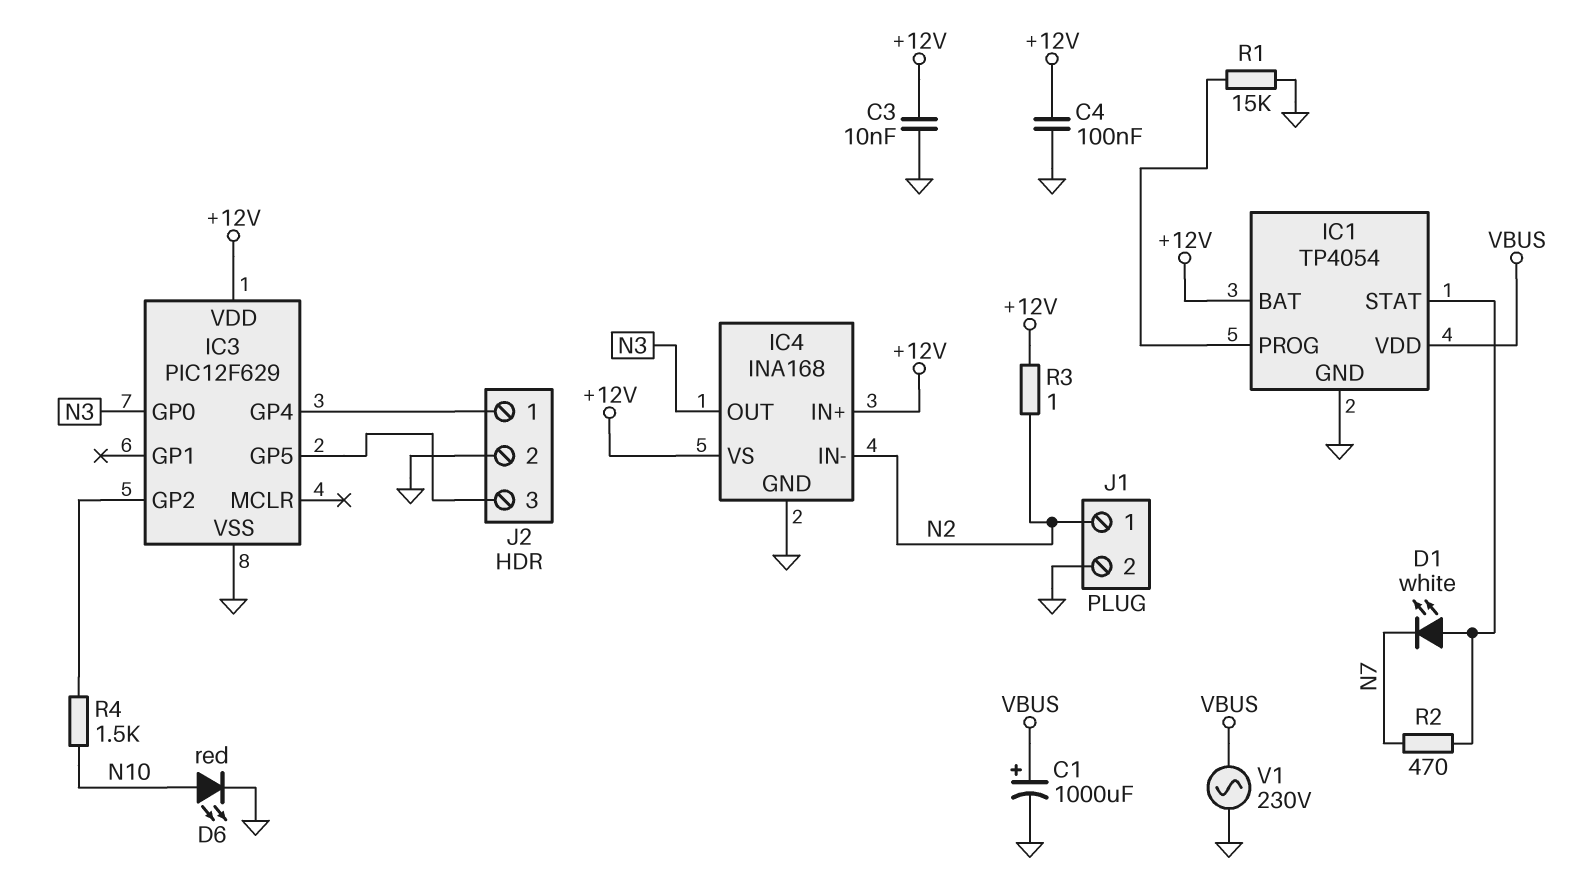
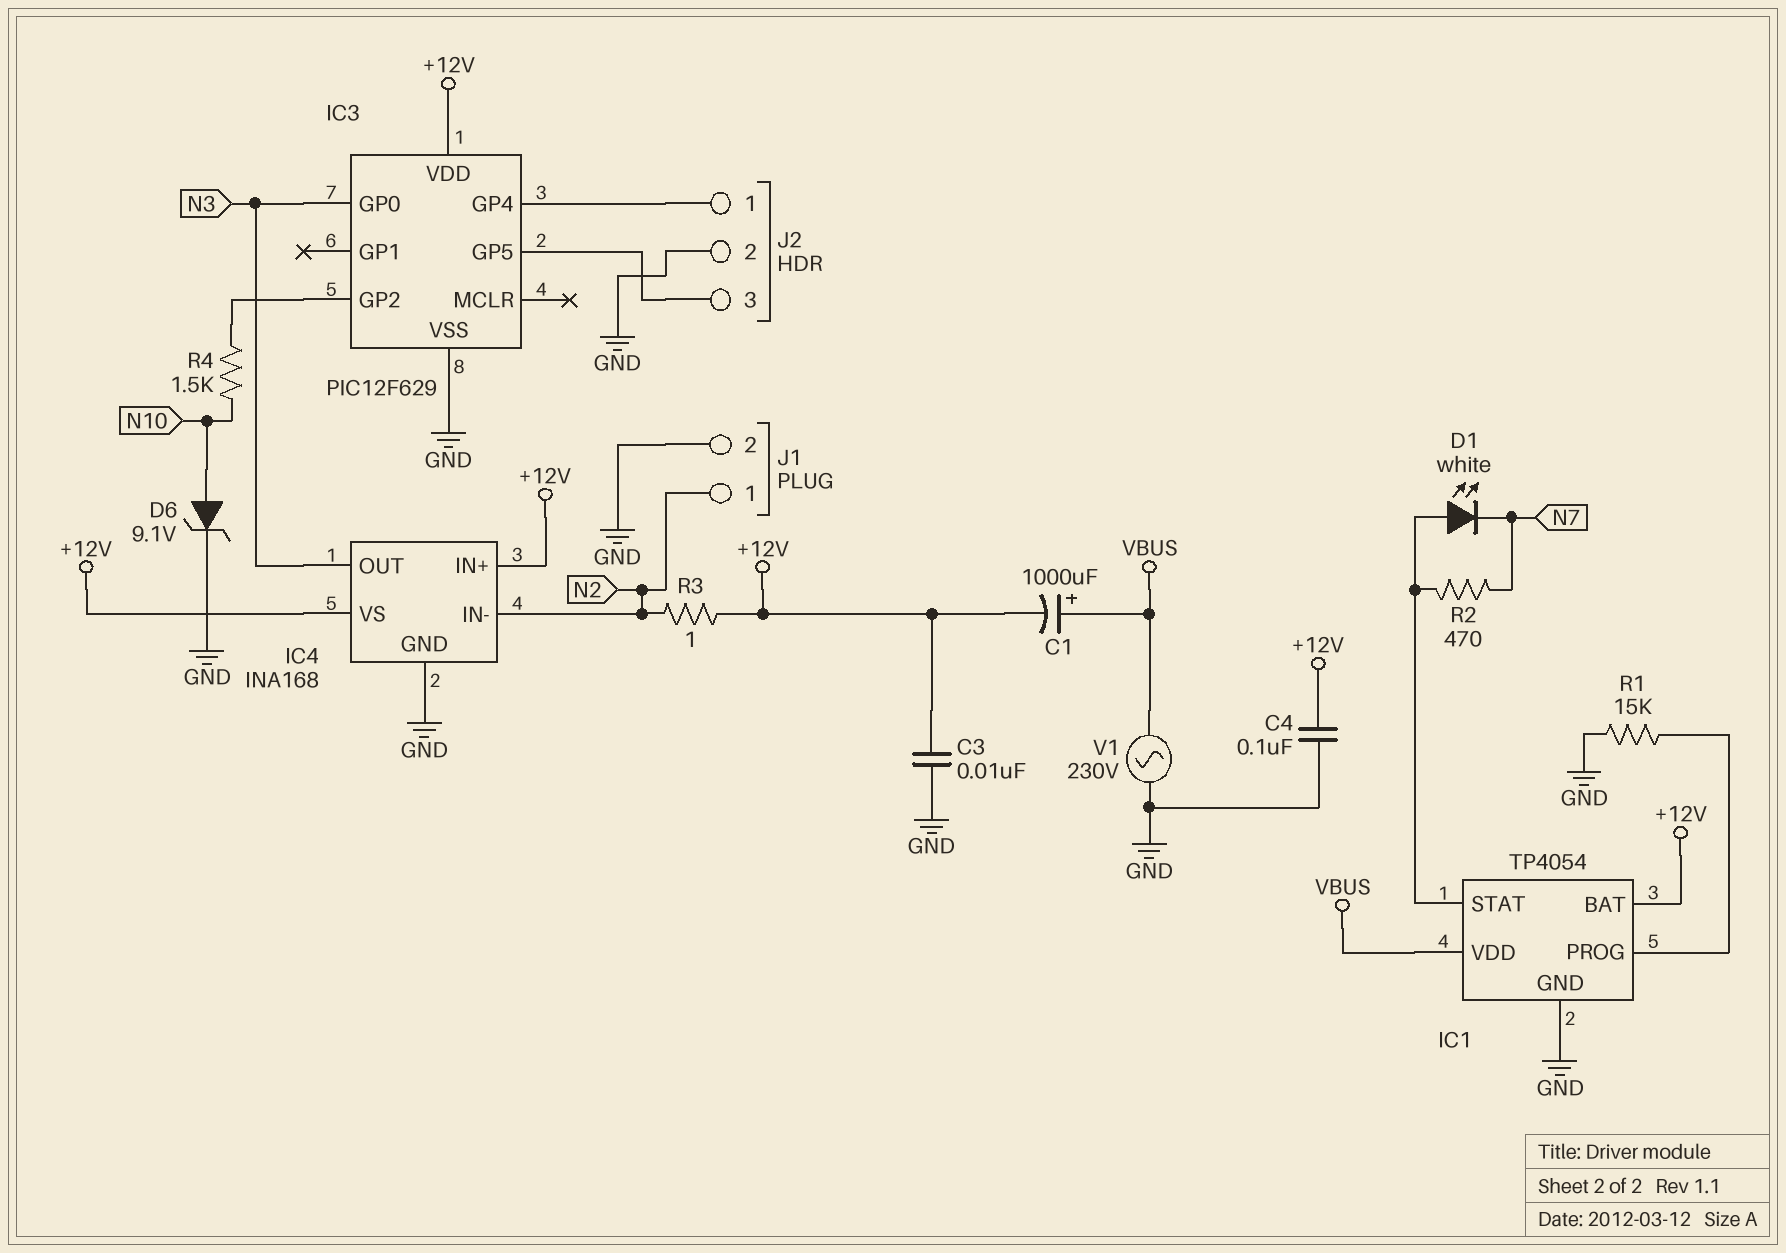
C1: 1000uF (plus VBUS, minus GND) -> 1000uF (plus VBUS, minus +12V)
D6: LED red (A N10, K GND) -> zener 9.1V (A N10, K GND)

